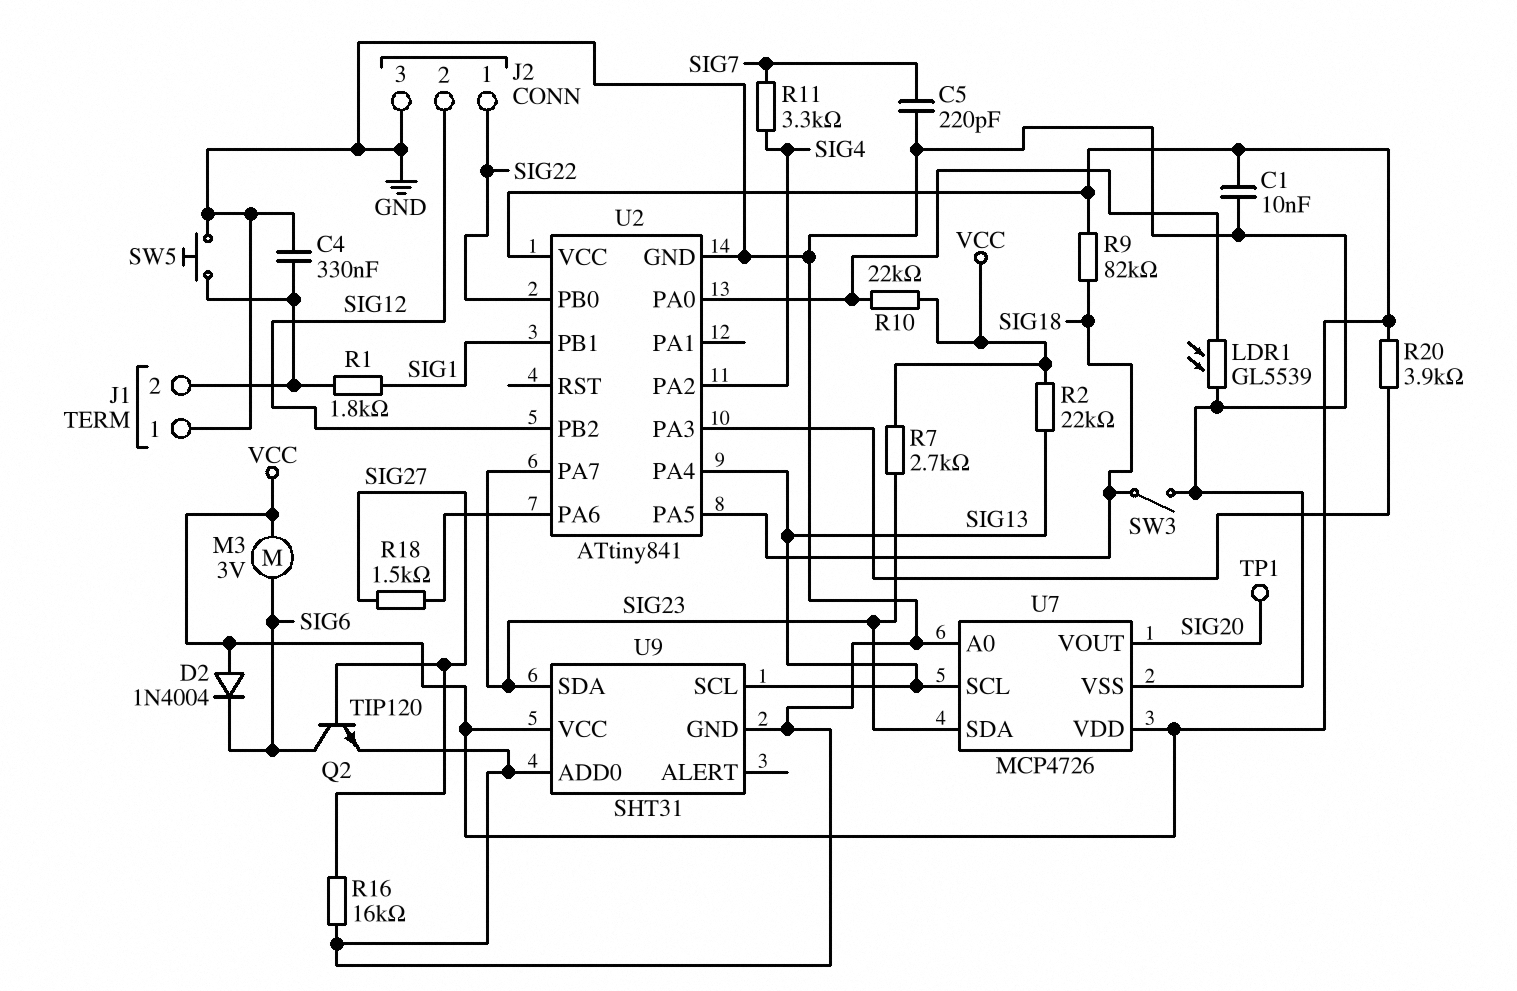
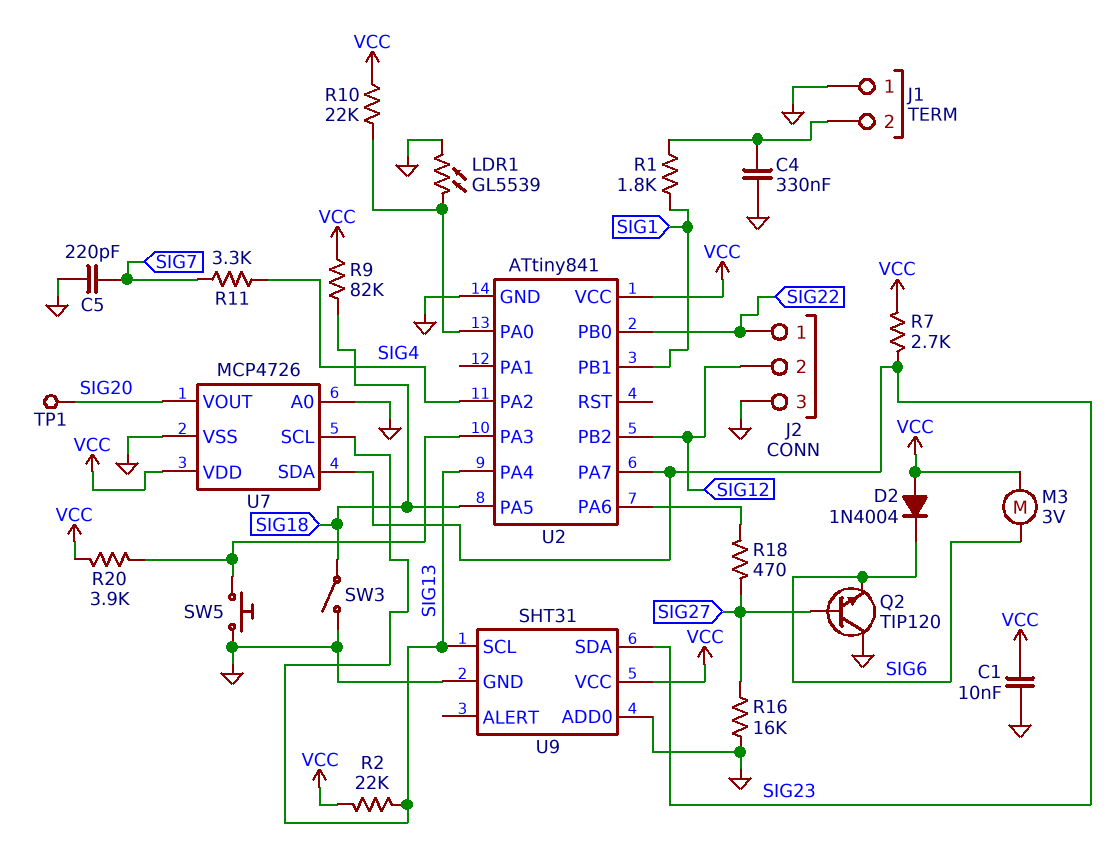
Q2: NPN TIP120 (B SIG27, C SIG6, E GND) -> NPN TIP120 (B SIG27, C GND, E SIG6)
R18: 1.5k (SIG27, U2/PA6) -> 470 (SIG27, U2/PA6)
SW5: button (GND, J1/2) -> button (GND, U2/PA3)

